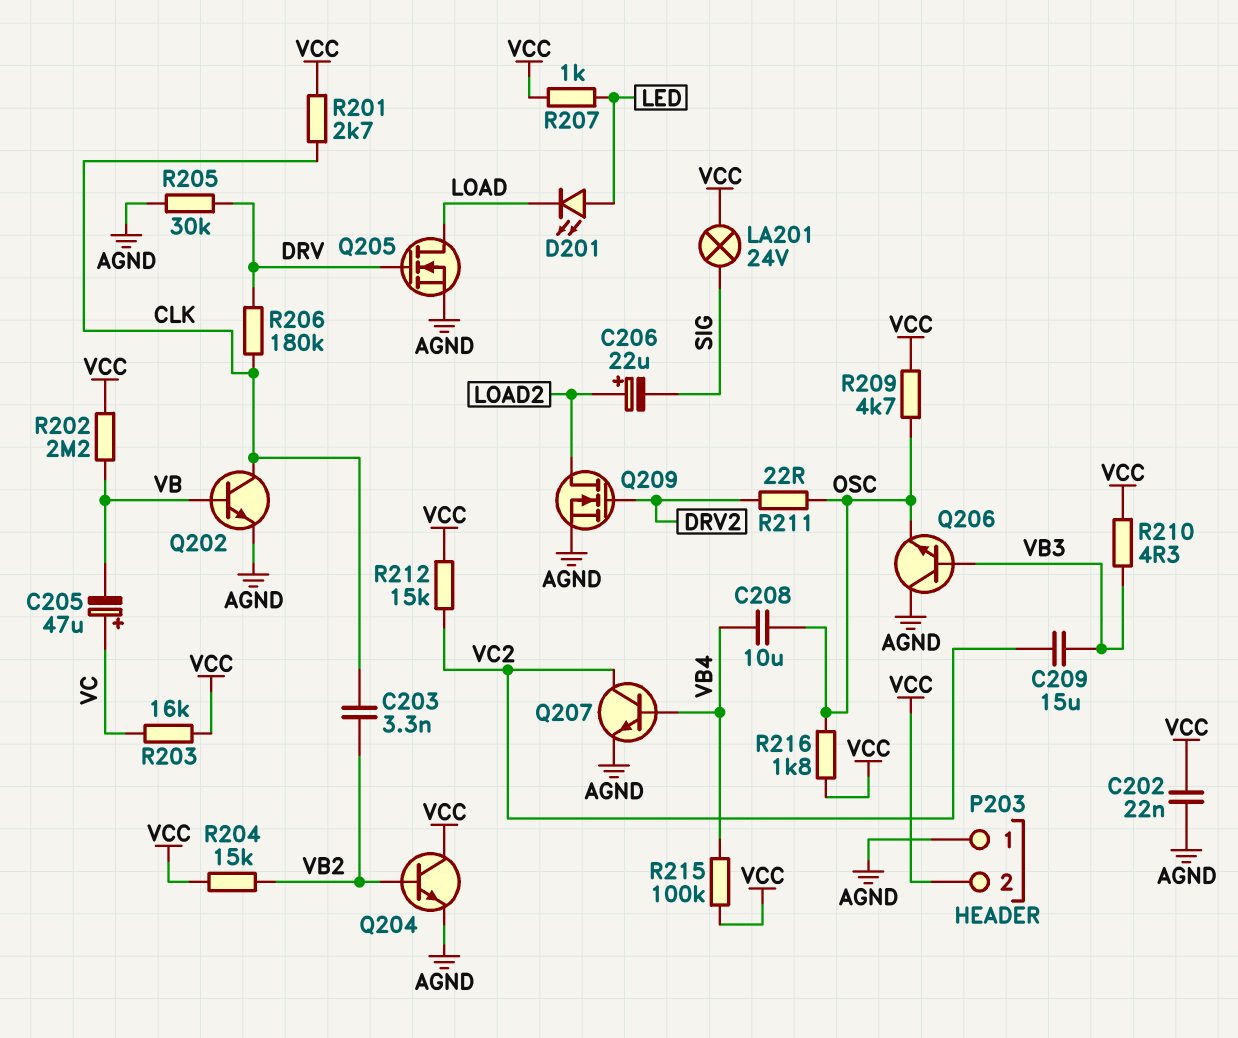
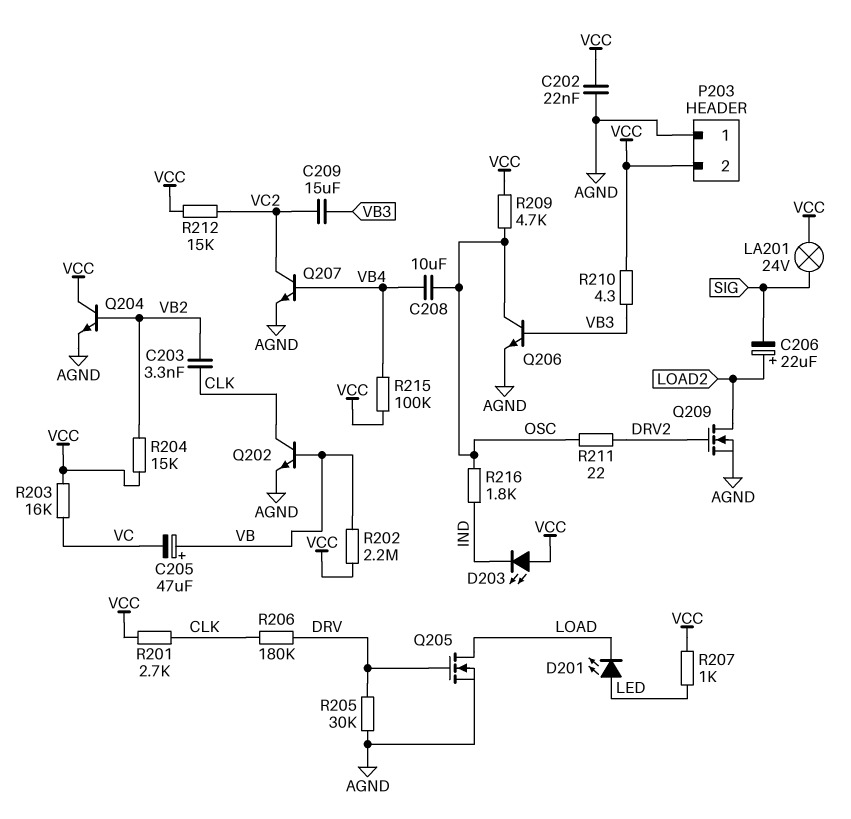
C205: 47uF (plus VC, minus VB) -> 47uF (plus VB, minus VC)
D203: none -> LED (A VCC, K IND)
Q206: NPN (B VB3, C AGND, E OSC) -> NPN (B VB3, C OSC, E AGND)
R216: 1.8k (OSC, VCC) -> 1.8k (IND, OSC)

